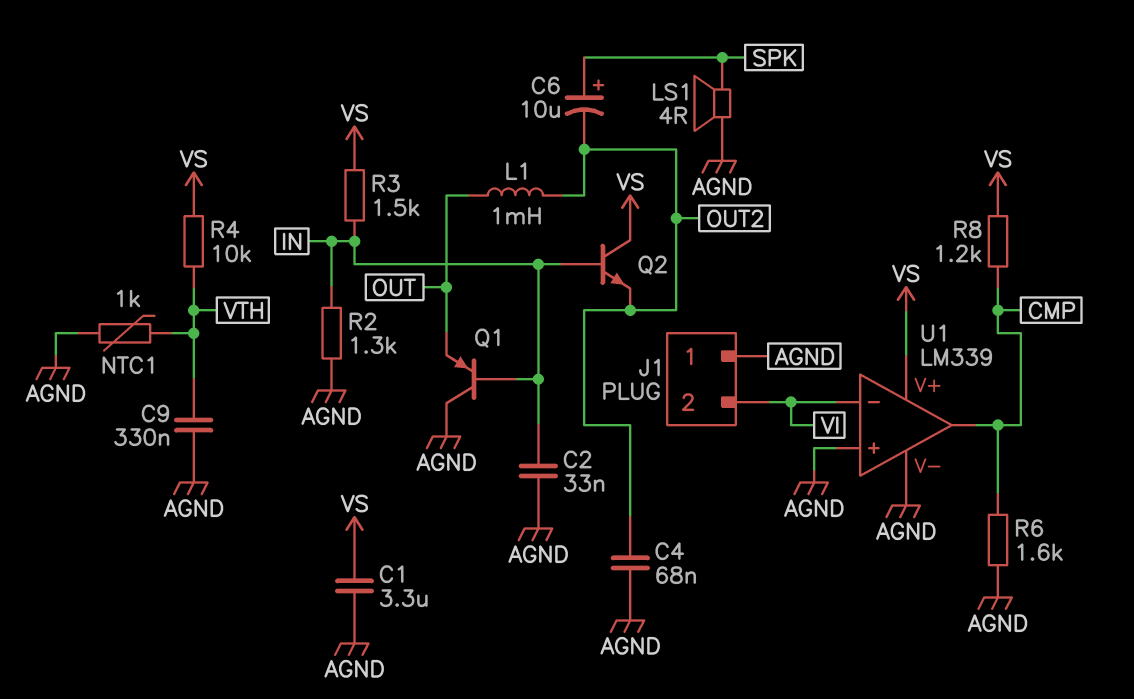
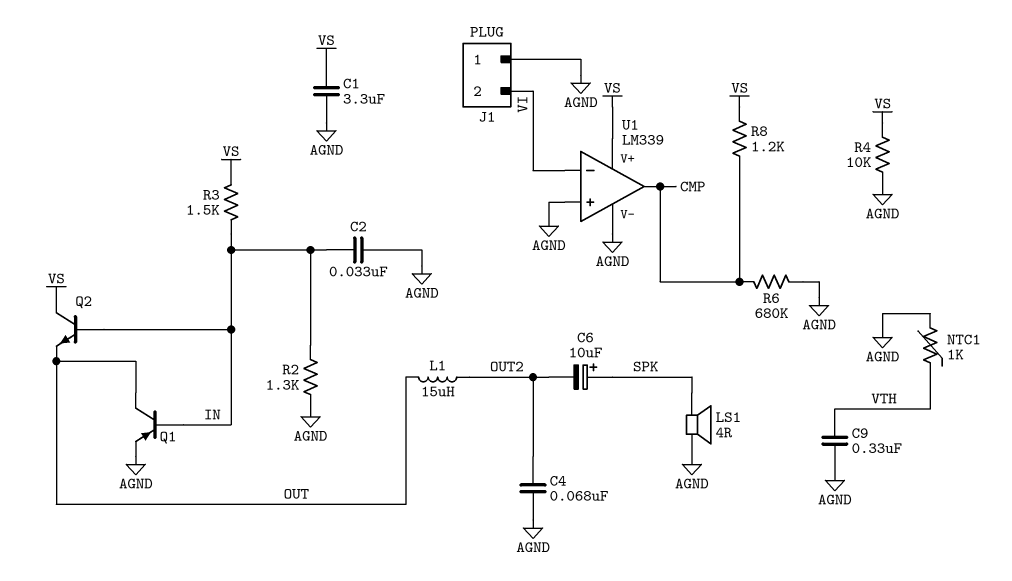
L1: 1mH (OUT, OUT2) -> 15uH (OUT, OUT2)
Q1: PNP (B IN, C AGND, E OUT) -> PNP (B IN, C OUT, E AGND)
Q2: NPN (B IN, C VS, E OUT2) -> NPN (B IN, C VS, E OUT)
R4: 10k (VS, VTH) -> 10k (AGND, VS)
R6: 1.6k (AGND, CMP) -> 680k (AGND, CMP)

